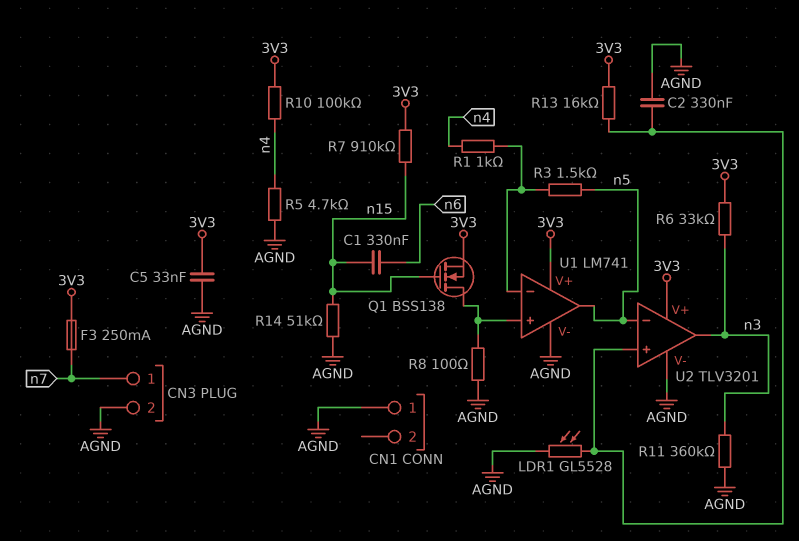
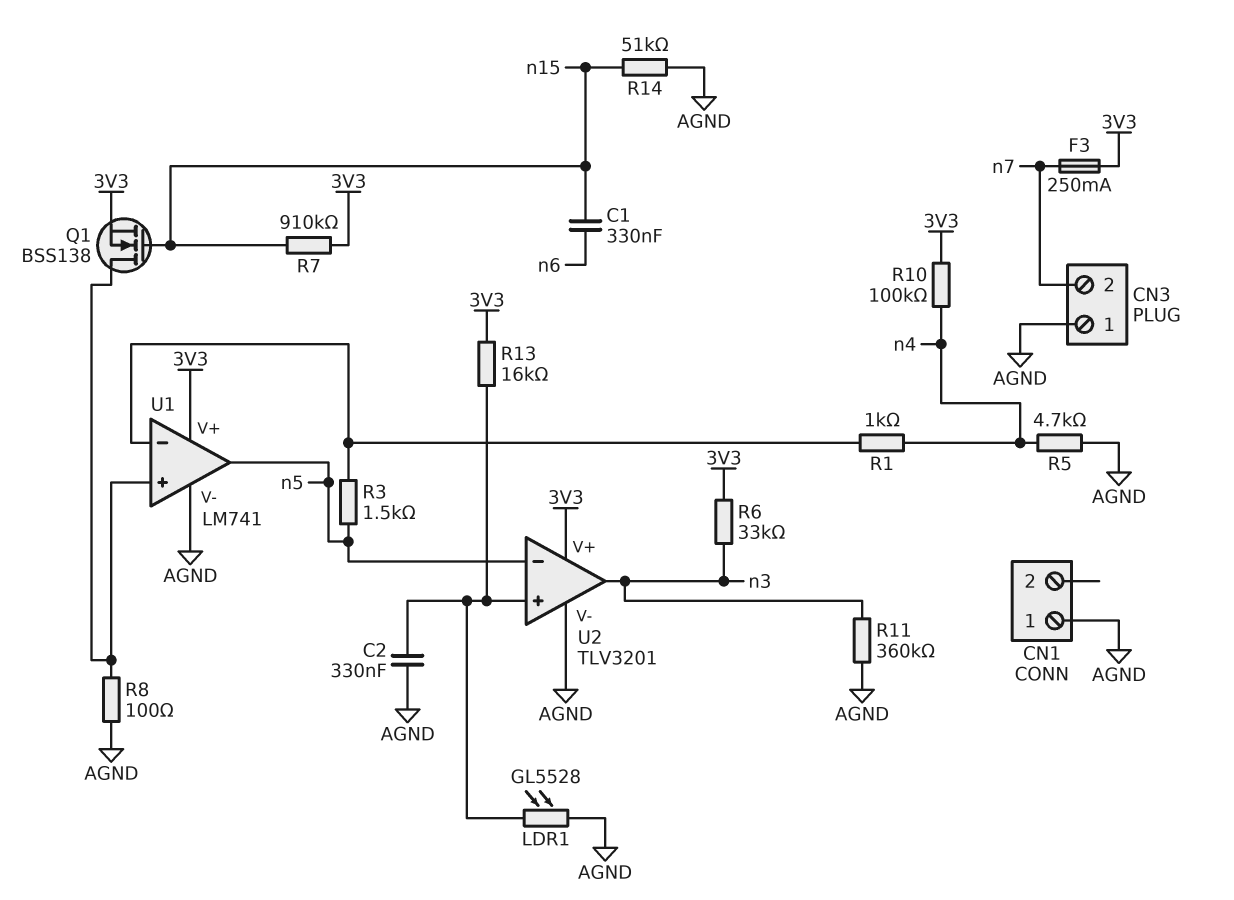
C5: 33nF (3V3, AGND) -> none
CN3 pin 1: n7 -> AGND
CN3 pin 2: AGND -> n7

